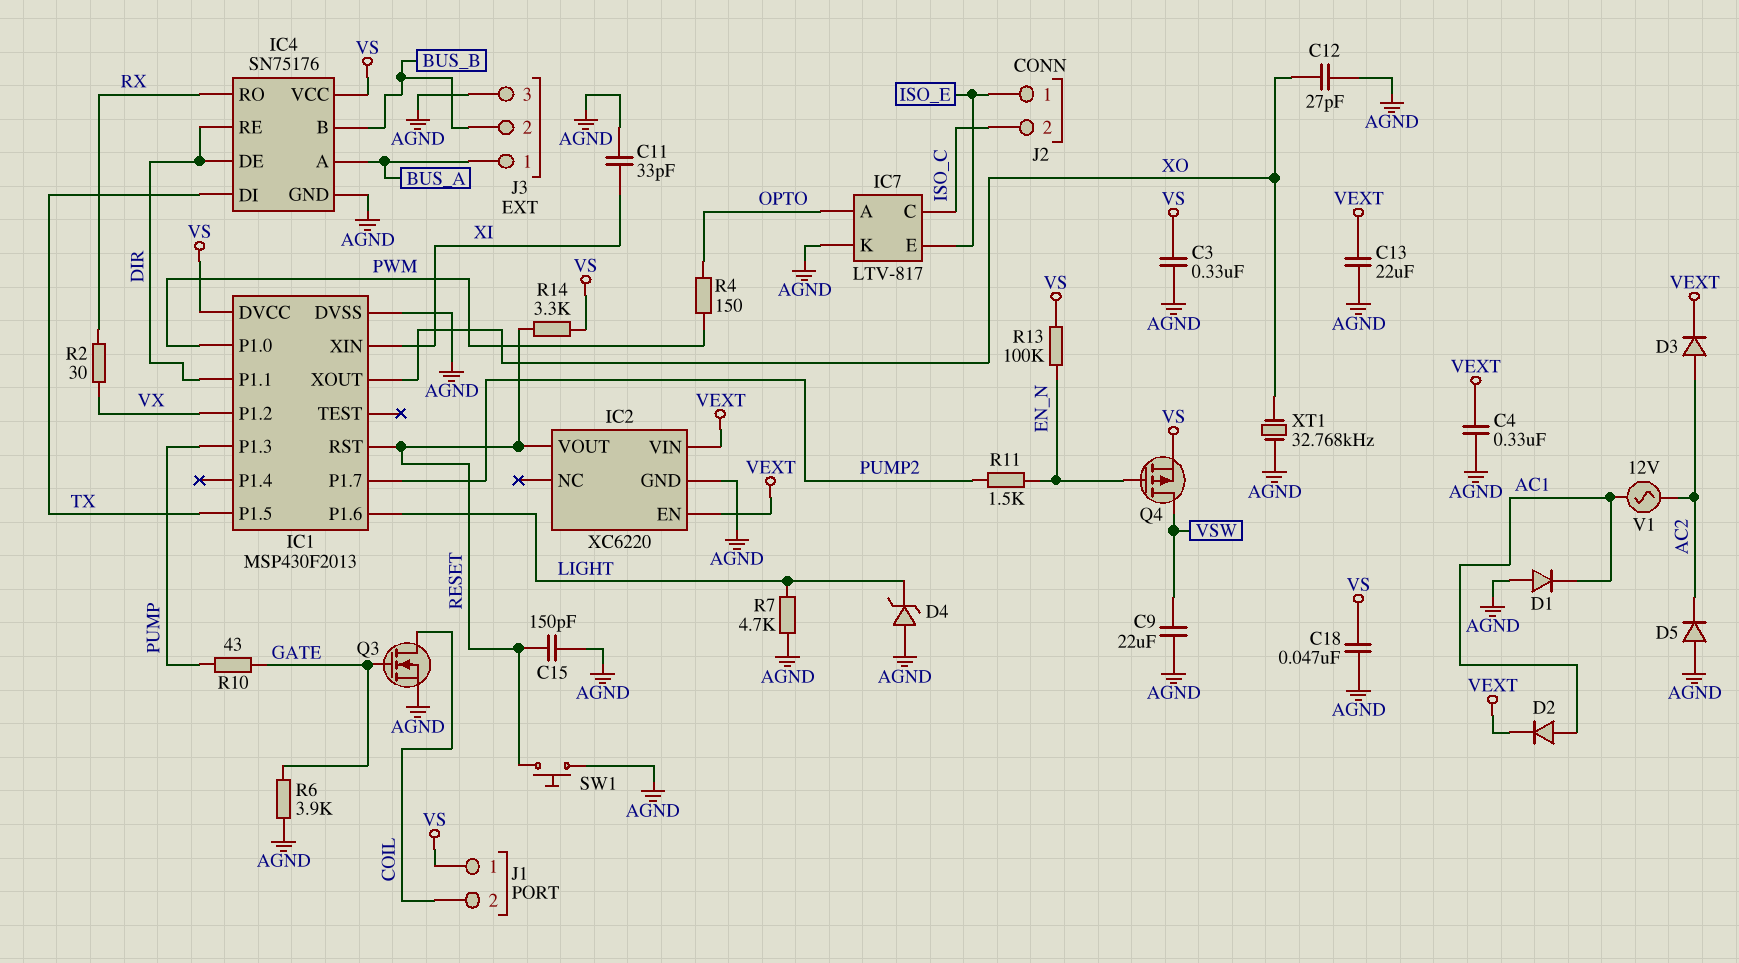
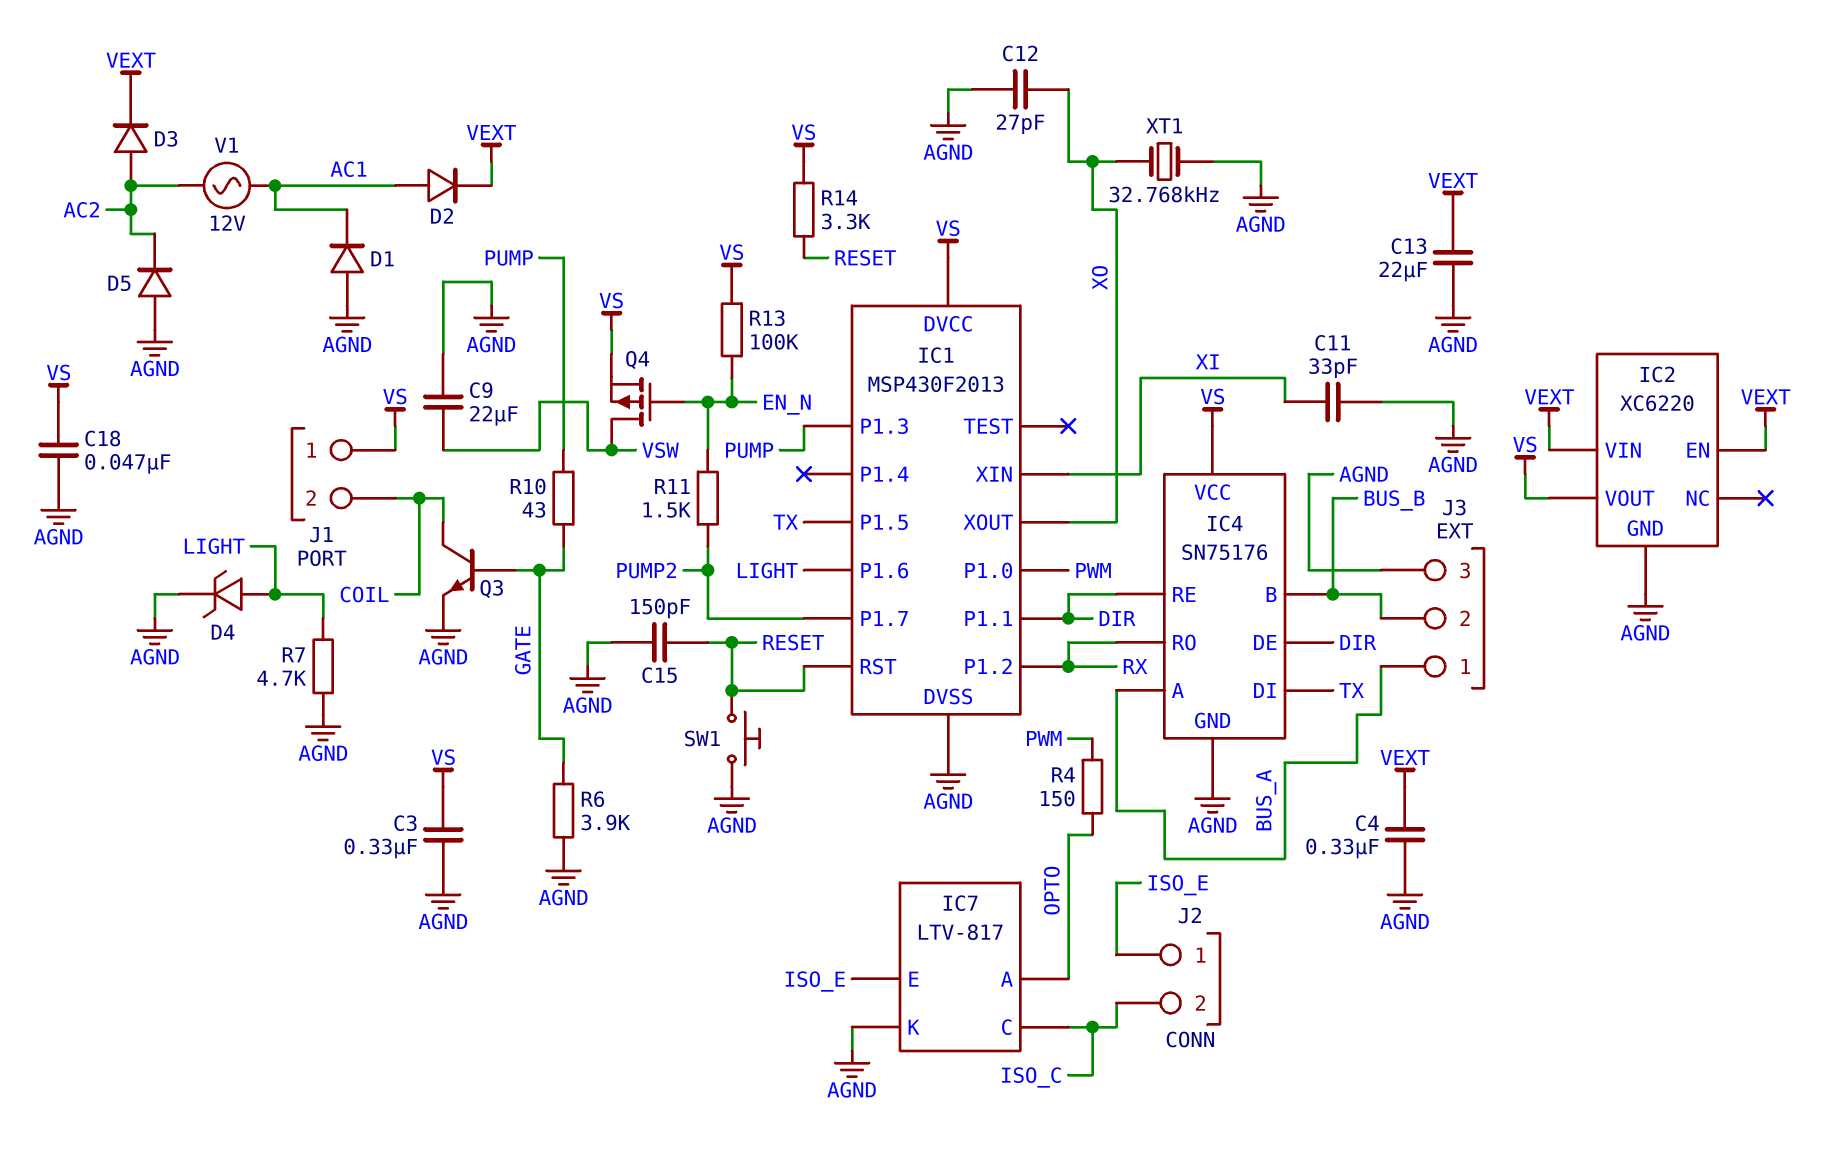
D4: zener (A AGND, K LIGHT) -> zener (A LIGHT, K AGND)
IC1 pin P1.2: VX -> RX
IC2 pin VOUT: RESET -> VS
Q3: NMOS (G GATE, D COIL, S AGND) -> NPN (B GATE, C COIL, E AGND)
R2: 30 (RX, VX) -> none

